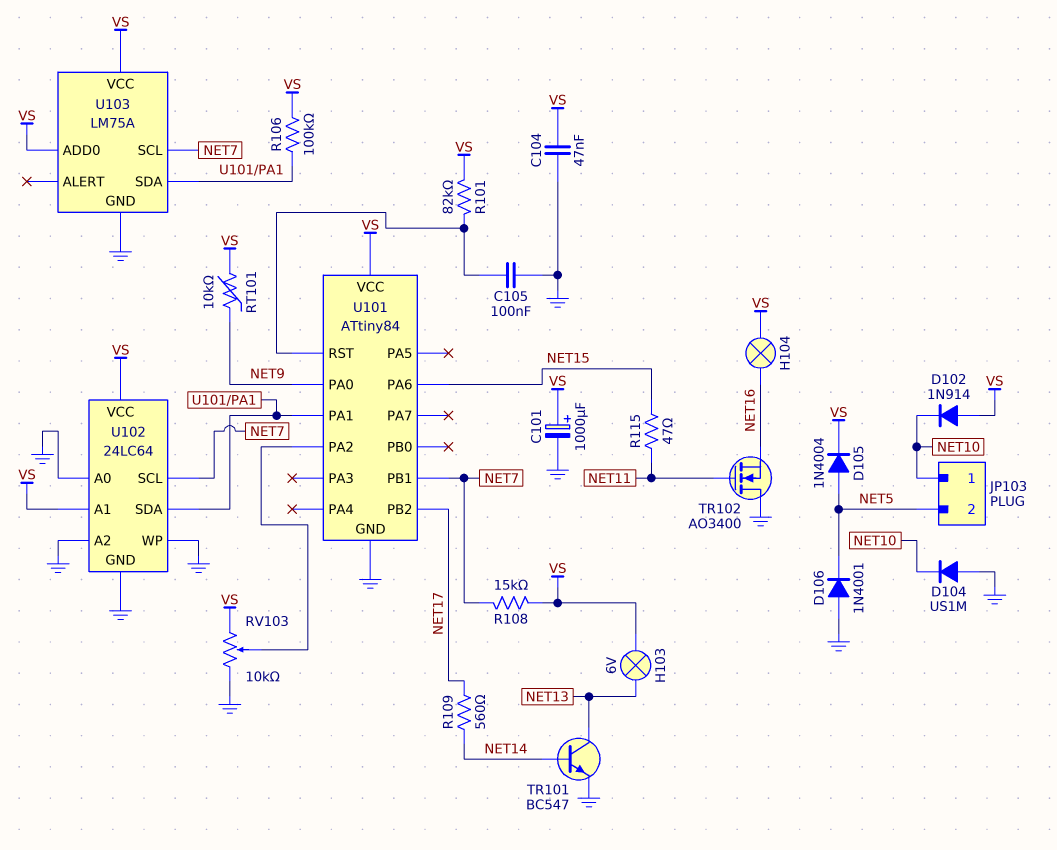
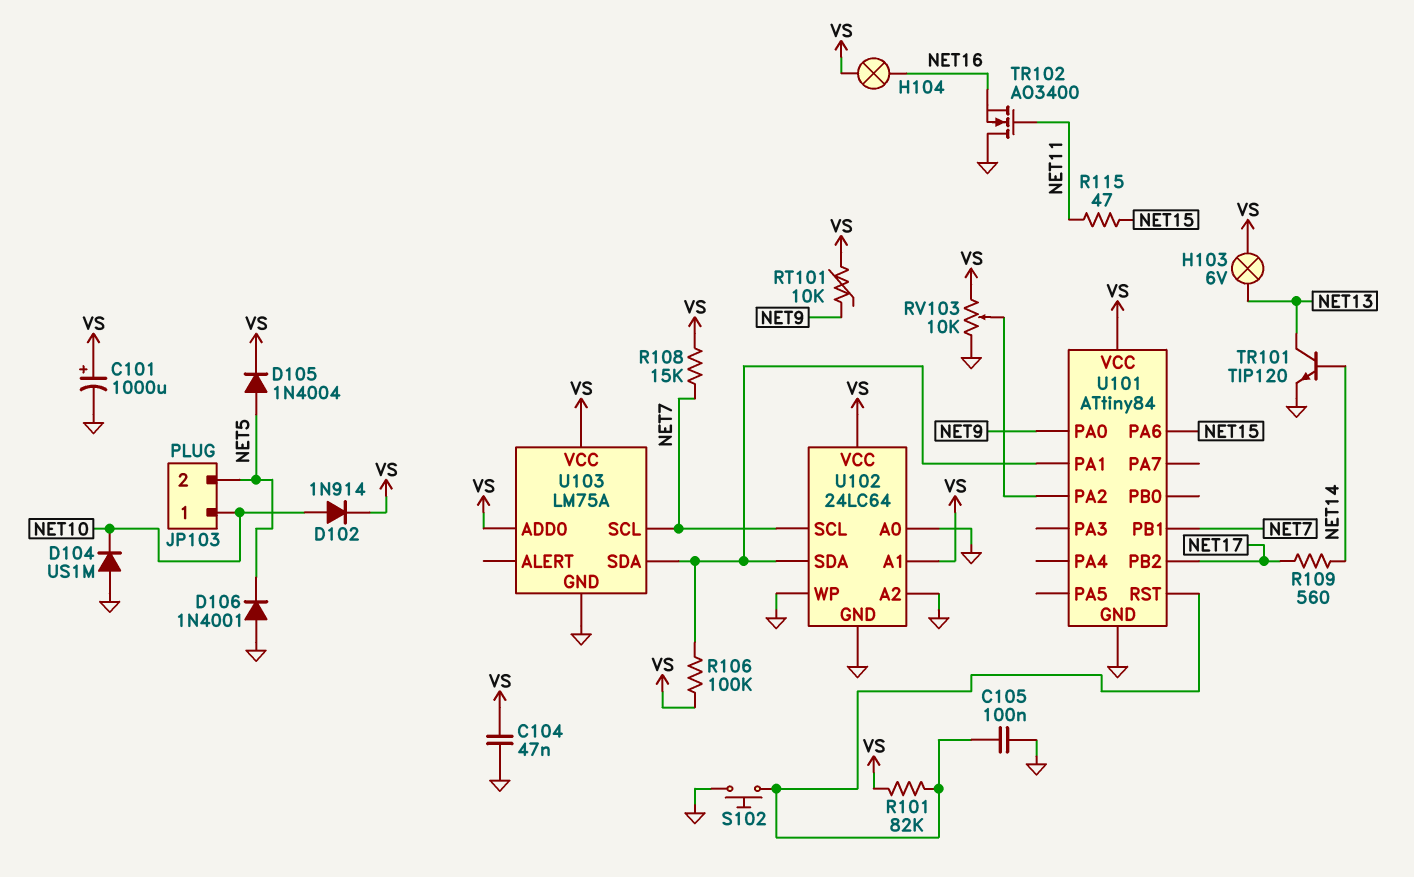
D102: diode 1N914 (A VS, K NET10) -> diode 1N914 (A NET10, K VS)
S102: none -> button (GND, U101/RST)
TR101: NPN BC547 (B NET14, C NET13, E GND) -> NPN TIP120 (B NET14, C NET13, E GND)

